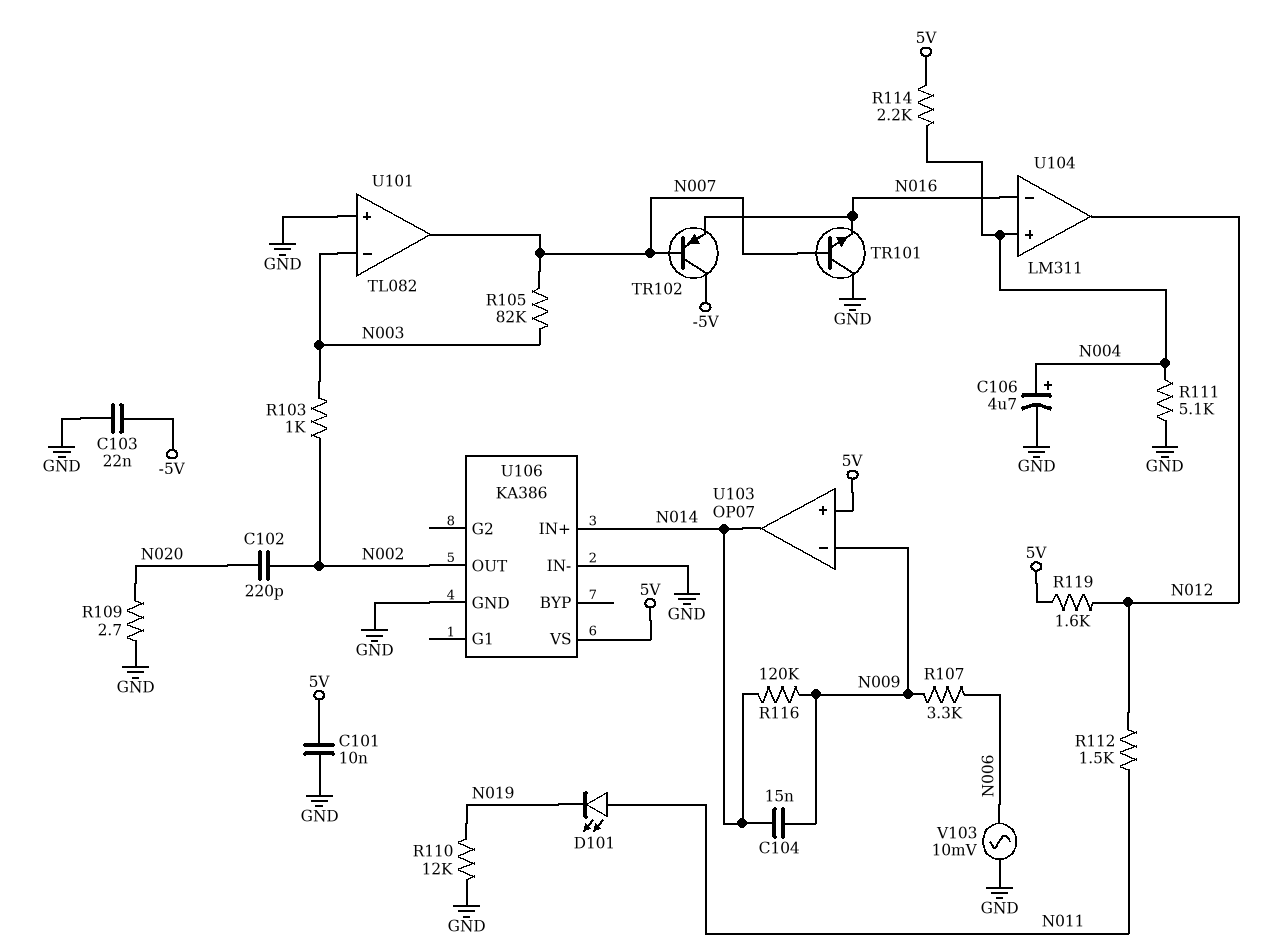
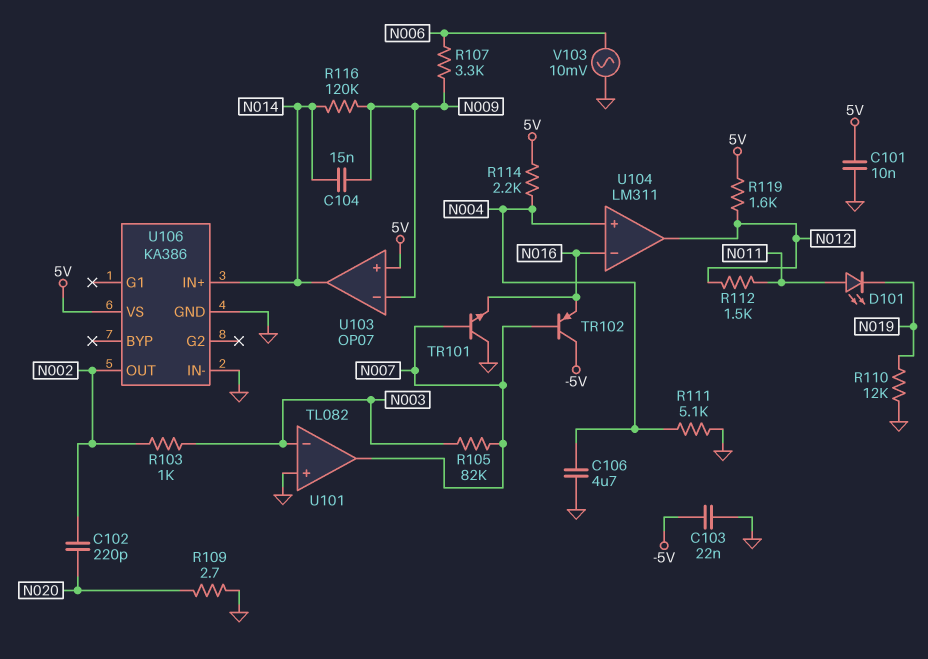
C106: 4.7uF (plus N004, minus GND) -> 4.7uF (GND, N004)

